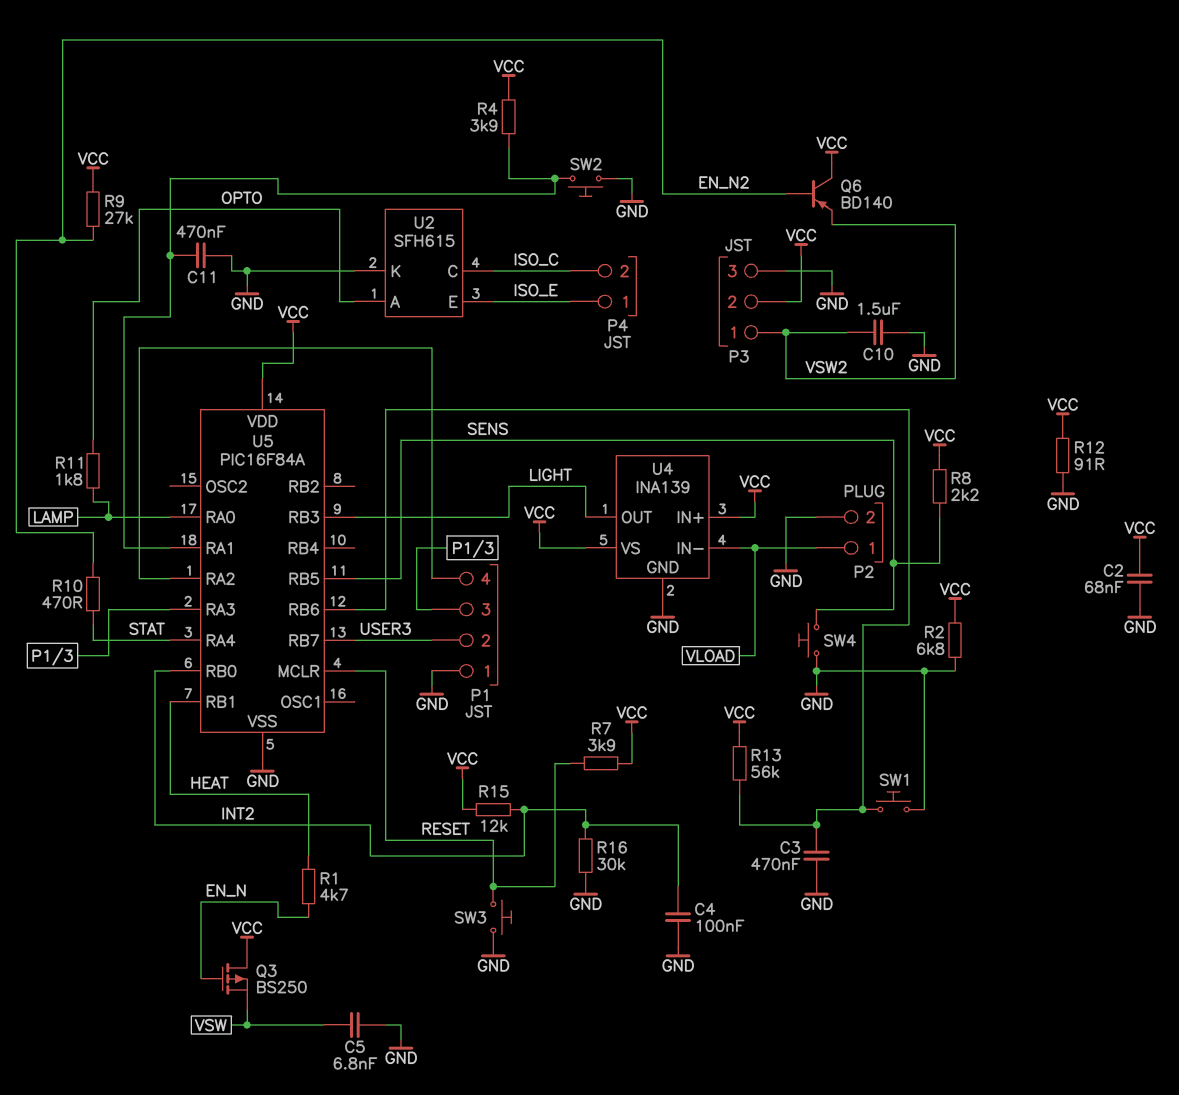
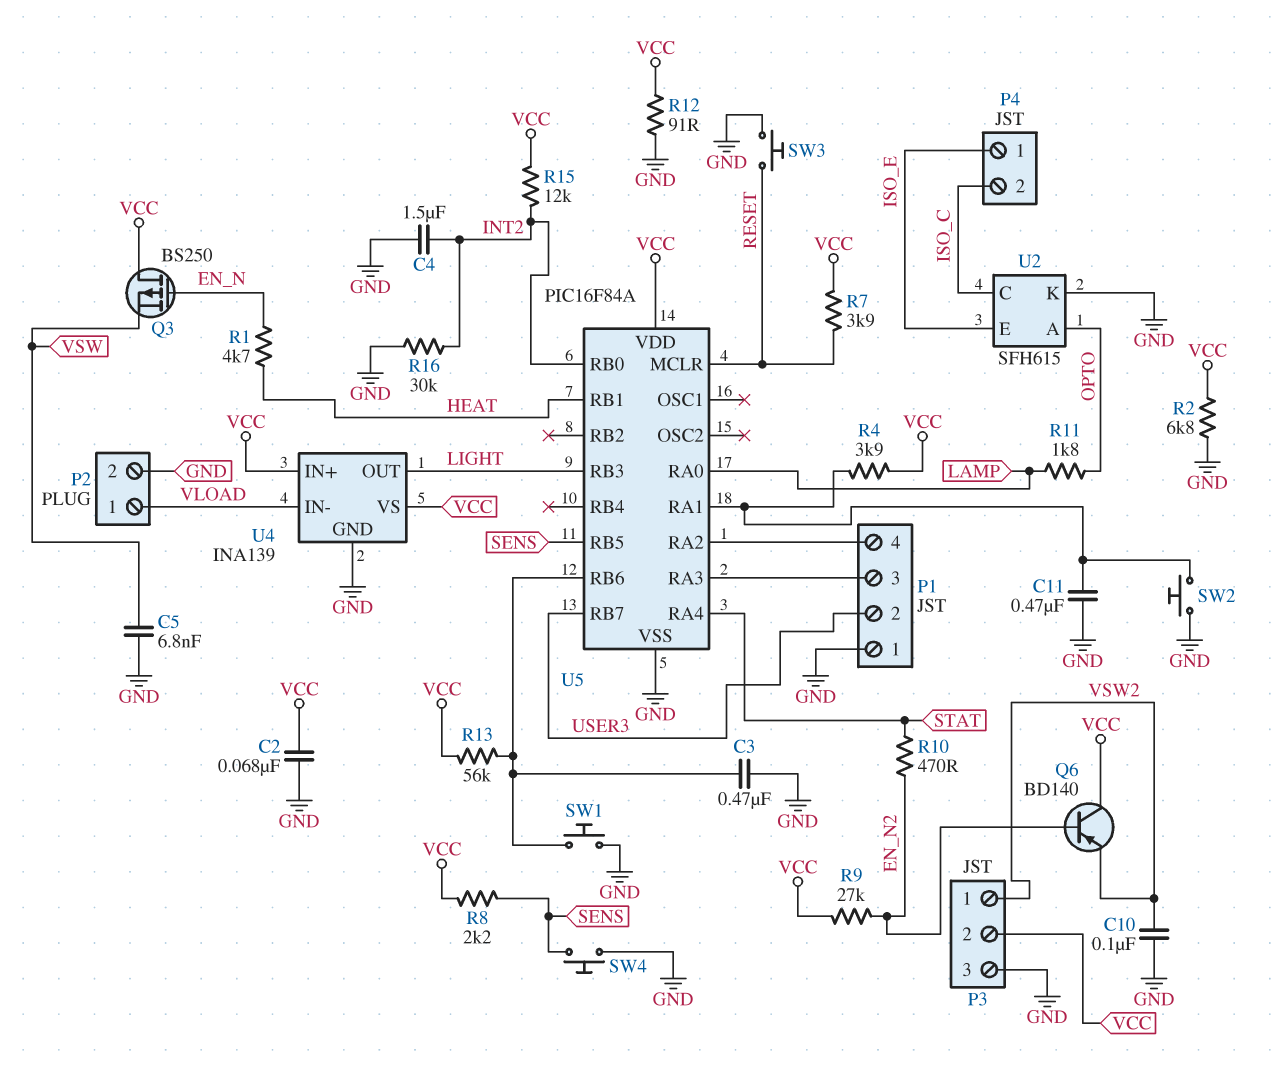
C4: 100nF (GND, INT2) -> 1.5uF (GND, INT2)
C10: 1.5uF (GND, VSW2) -> 100nF (GND, VSW2)

